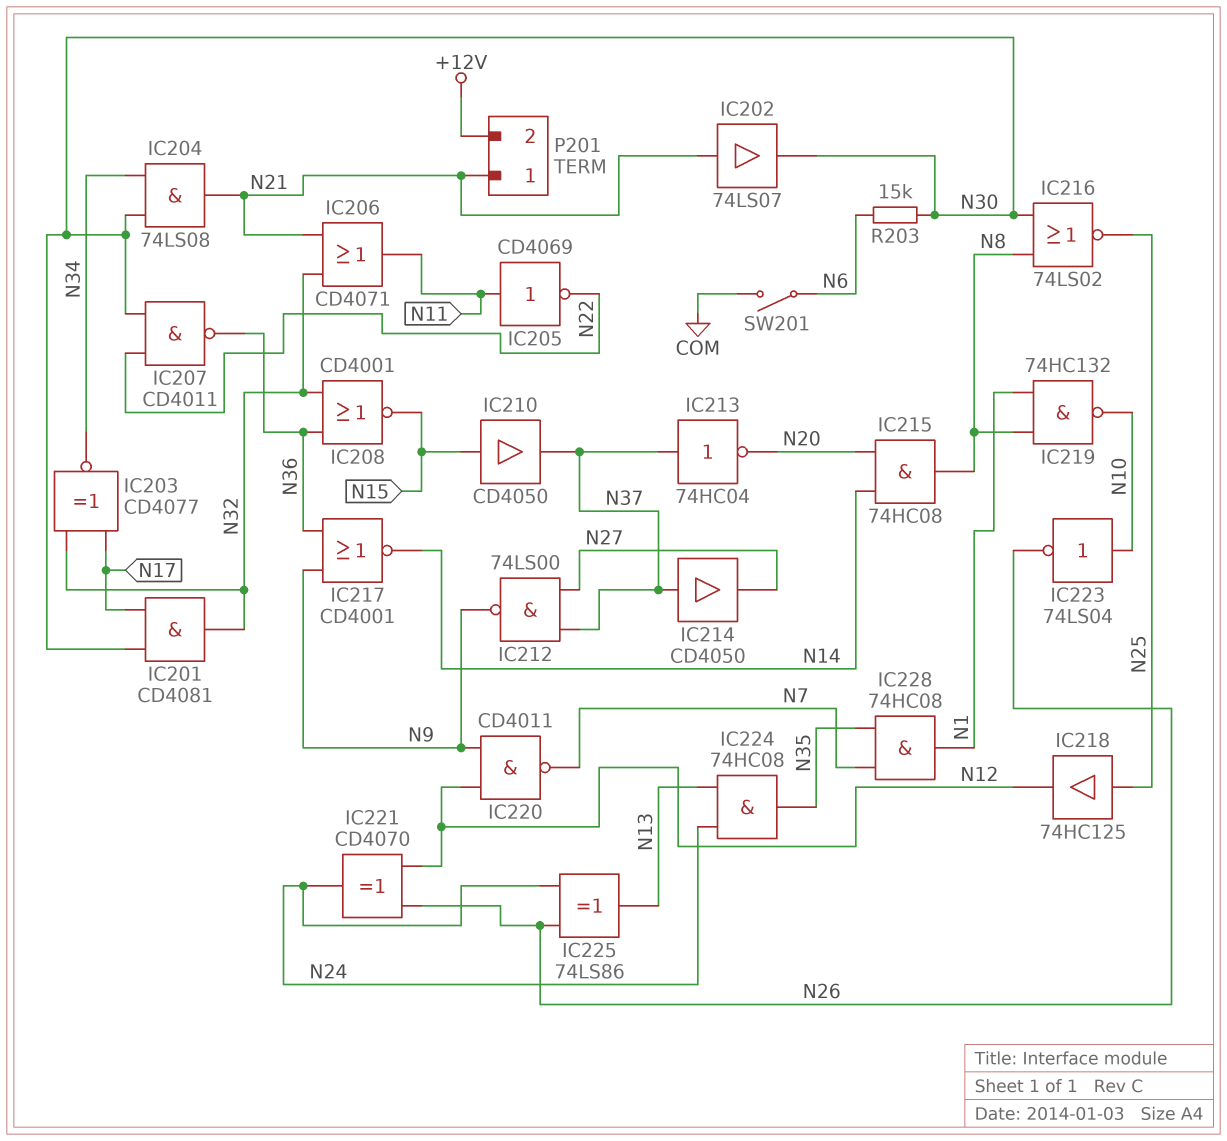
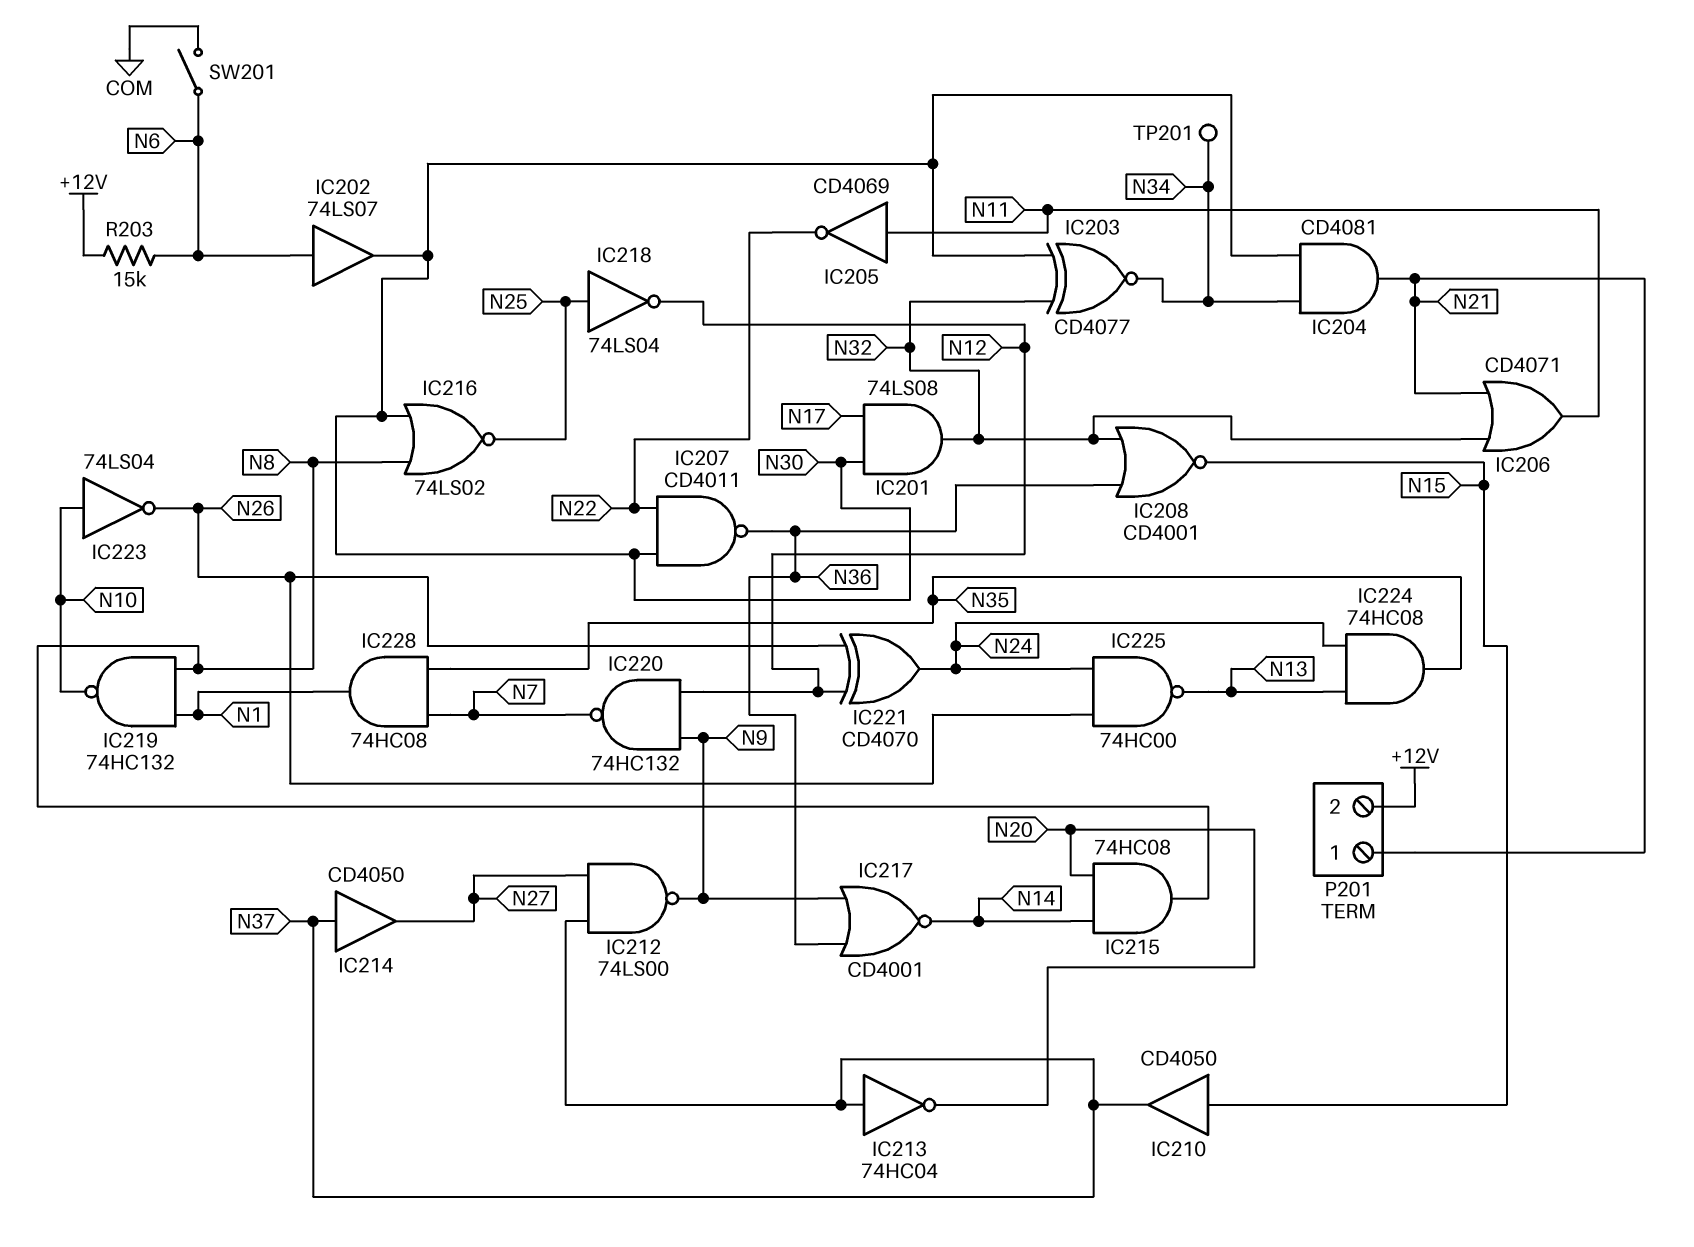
IC201: AND CD4081 (in N17, in N30, out N32) -> AND 74LS08 (in N17, in N30, out N32)
IC202: buffer 74LS07 (in N21, out N30) -> buffer 74LS07 (in N6, out N30)
IC203: XNOR CD4077 (in N17, in N32, out N34) -> XNOR CD4077 (in N30, in N32, out N34)
IC204: AND 74LS08 (in N30, in N34, out N21) -> AND CD4081 (in N30, in N34, out N21)
IC218: buffer 74HC125 (in N25, out N12) -> NOT 74LS04 (in N25, out N12)
IC220: NAND CD4011 (in N9, in N12, out N7) -> NAND 74HC132 (in N9, in N12, out N7)
IC225: XOR 74LS86 (in N24, in N26, out N13) -> NAND 74HC00 (in N24, in N26, out N13)
R203: 15k (N6, N30) -> 15k (+12V, N6)
TP201: none -> test point (N34)

